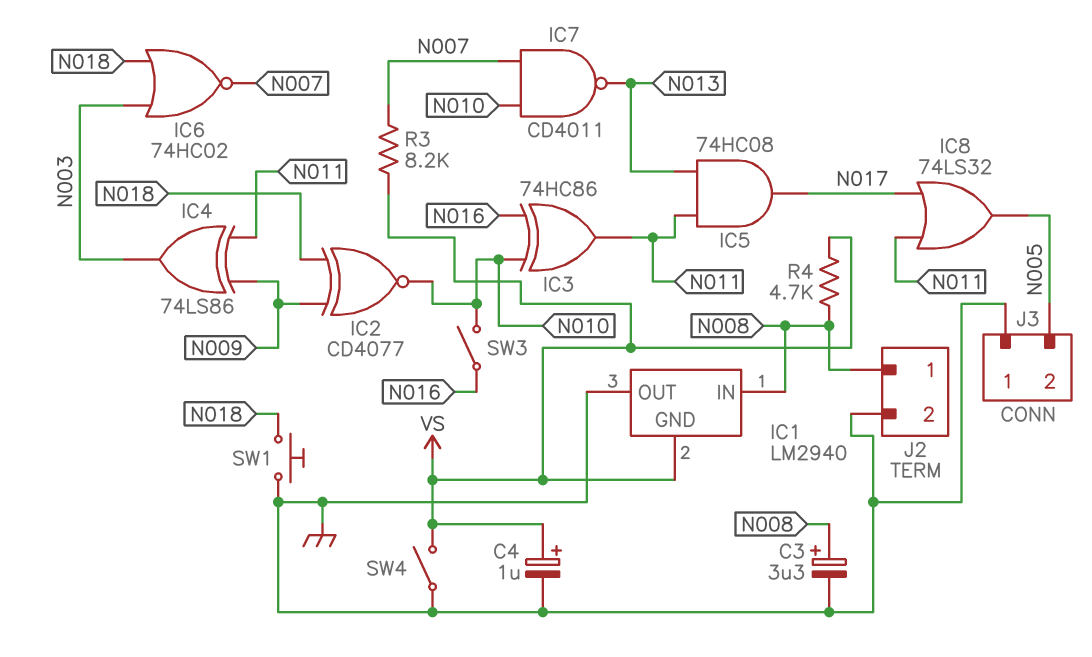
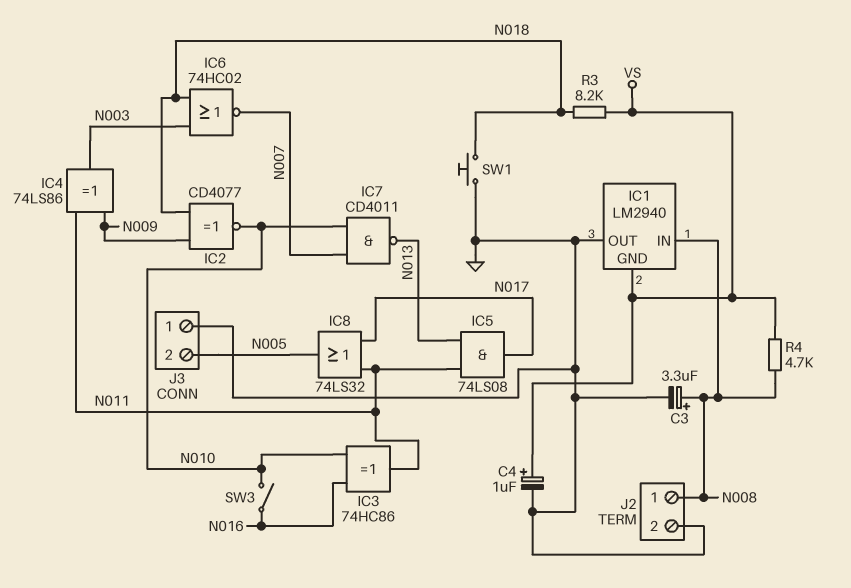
IC5: AND 74HC08 (in N011, in N013, out N017) -> AND 74LS08 (in N011, in N013, out N017)
R3: 8.2k (N007, VS) -> 8.2k (N018, VS)
SW4: switch (GND, VS) -> none

